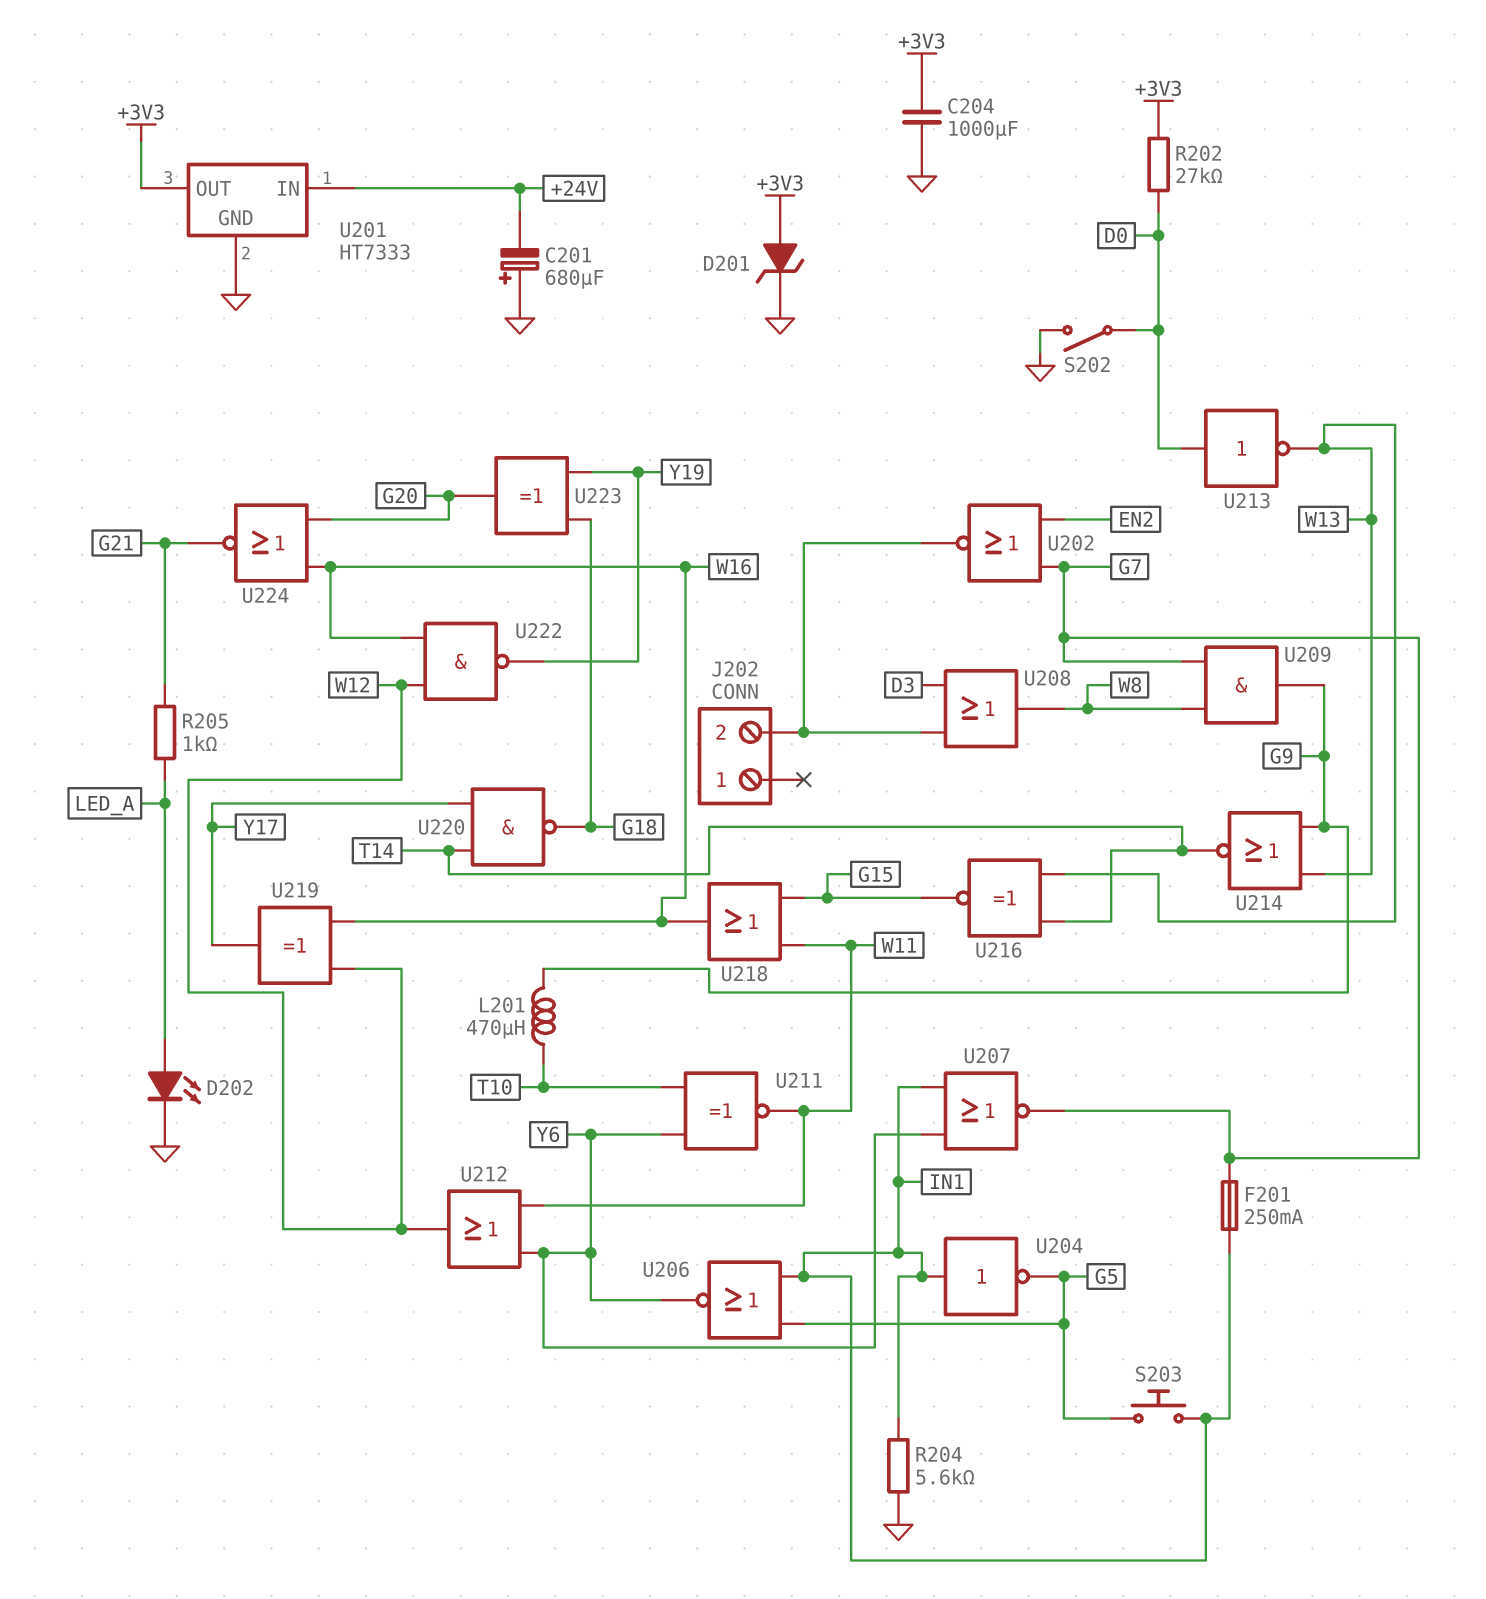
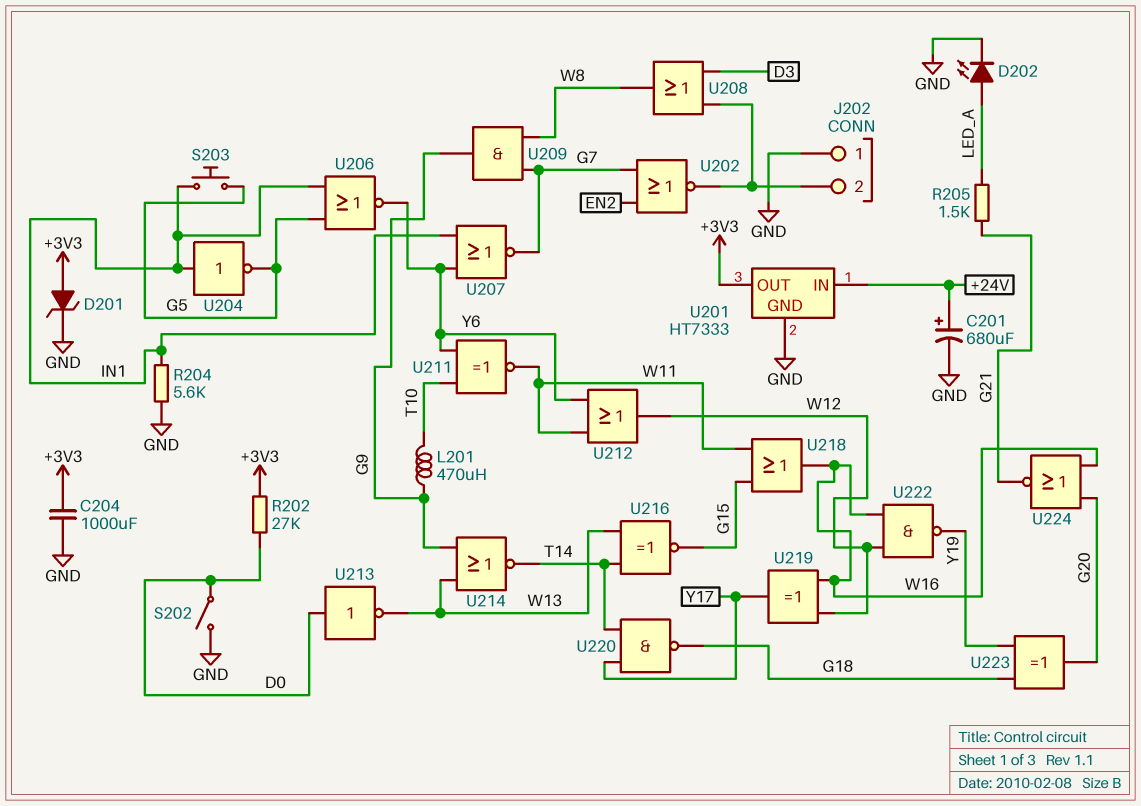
C201: 680uF (plus GND, minus +24V) -> 680uF (plus +24V, minus GND)
F201: 250mA (G7, IN1) -> none
J202 pin 1: none -> GND
R205: 1k (G21, LED_A) -> 1.5k (G21, LED_A)

